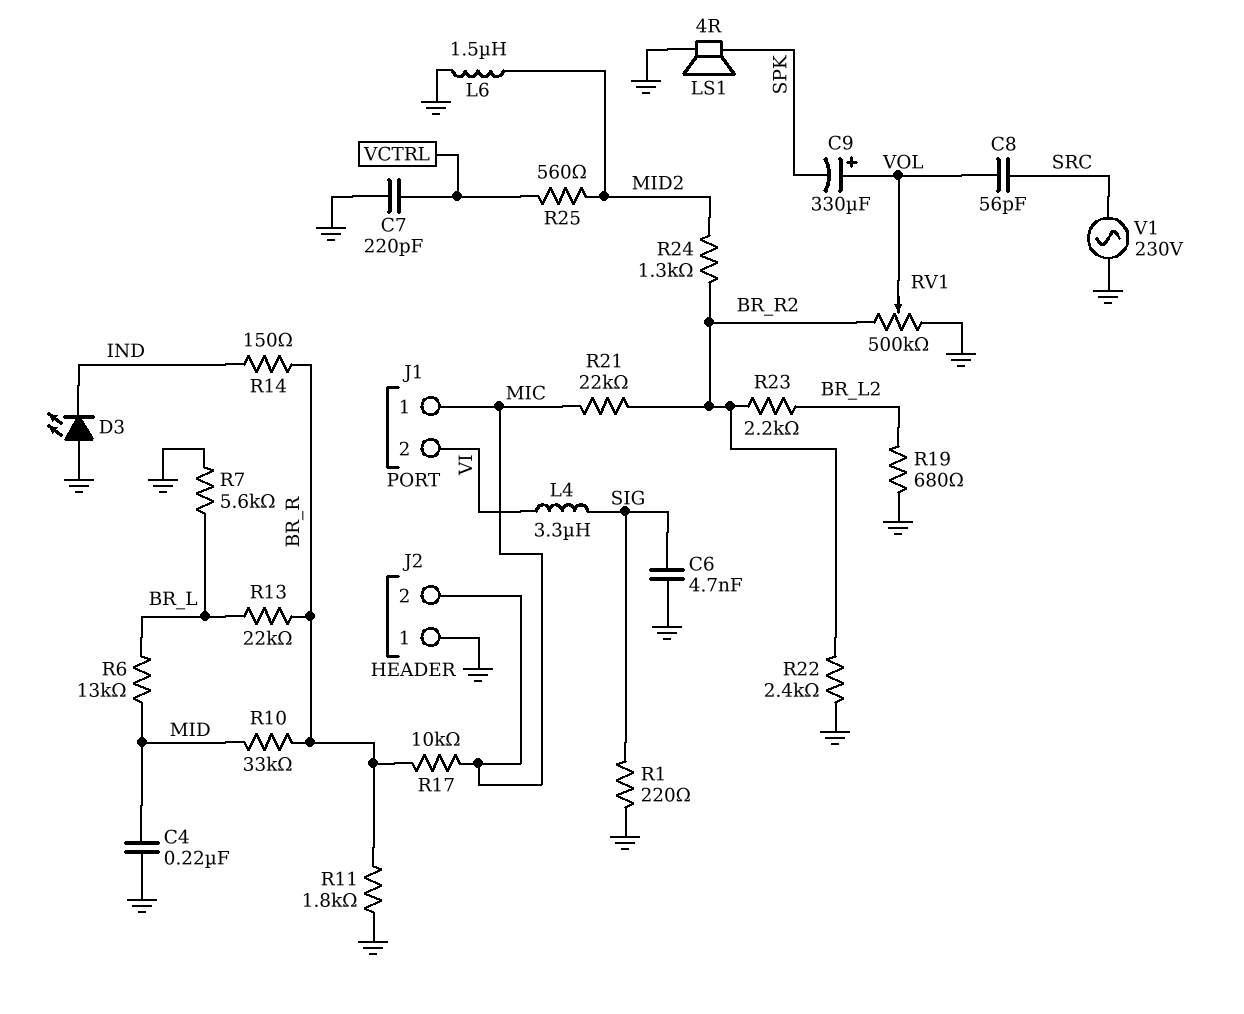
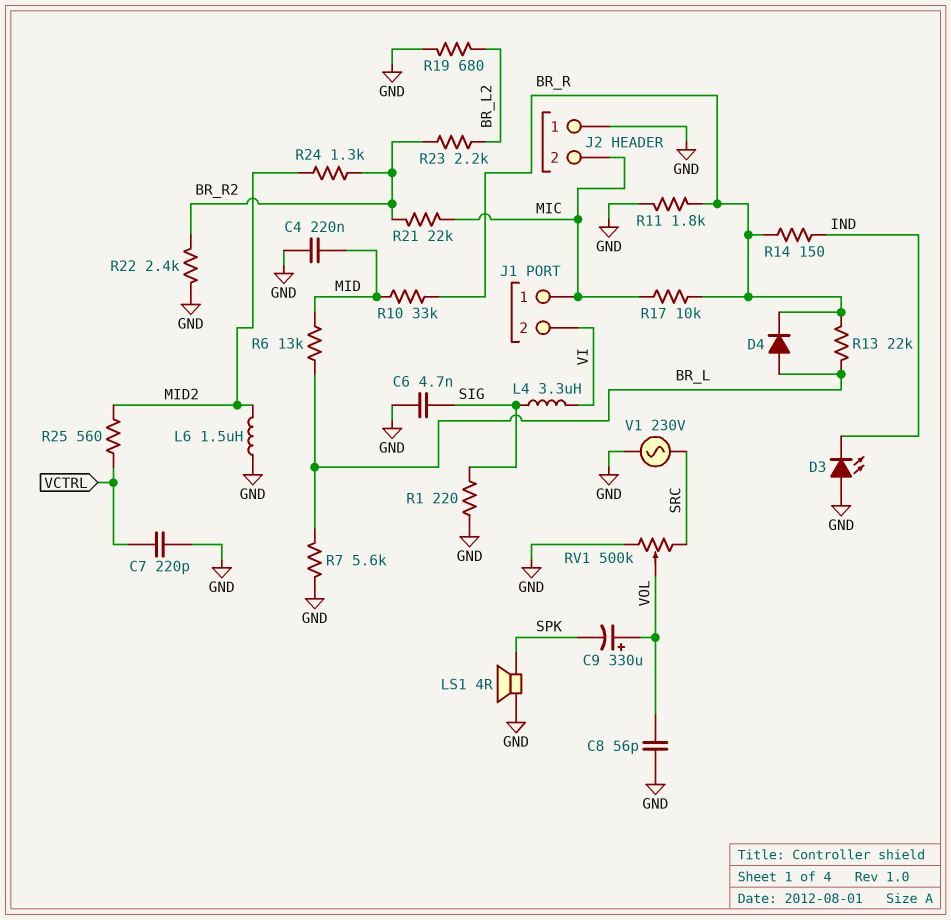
C8: 56pF (SRC, VOL) -> 56pF (GND, VOL)
D4: none -> diode (A BR_L, K BR_R)
RV1: 500k (BR_R2, GND, wiper VOL) -> 500k (GND, SRC, wiper VOL)

